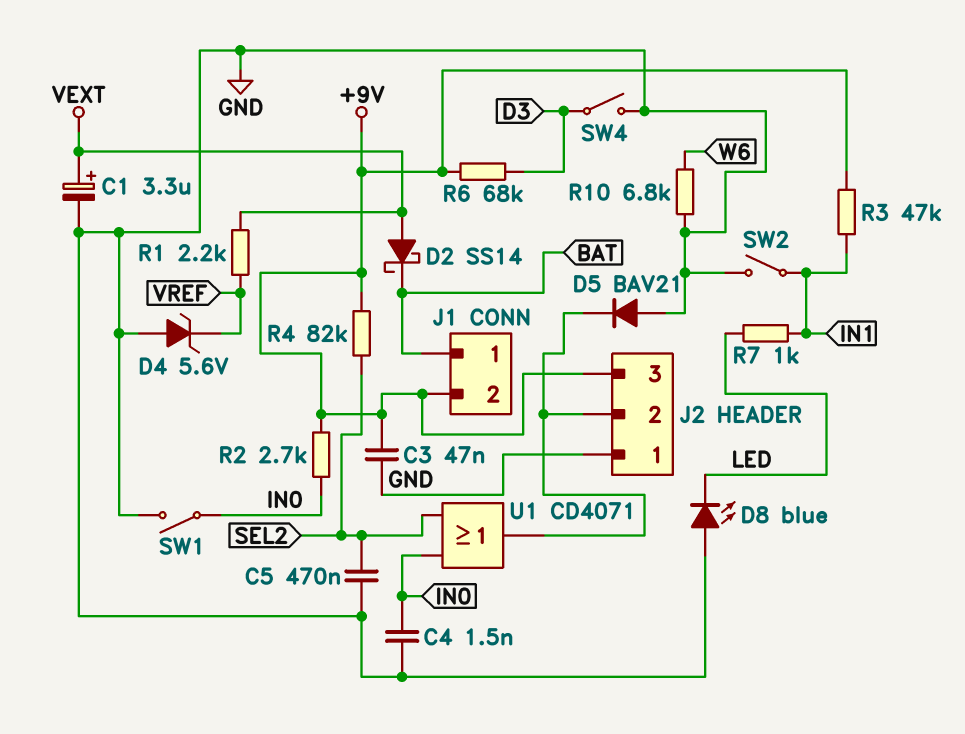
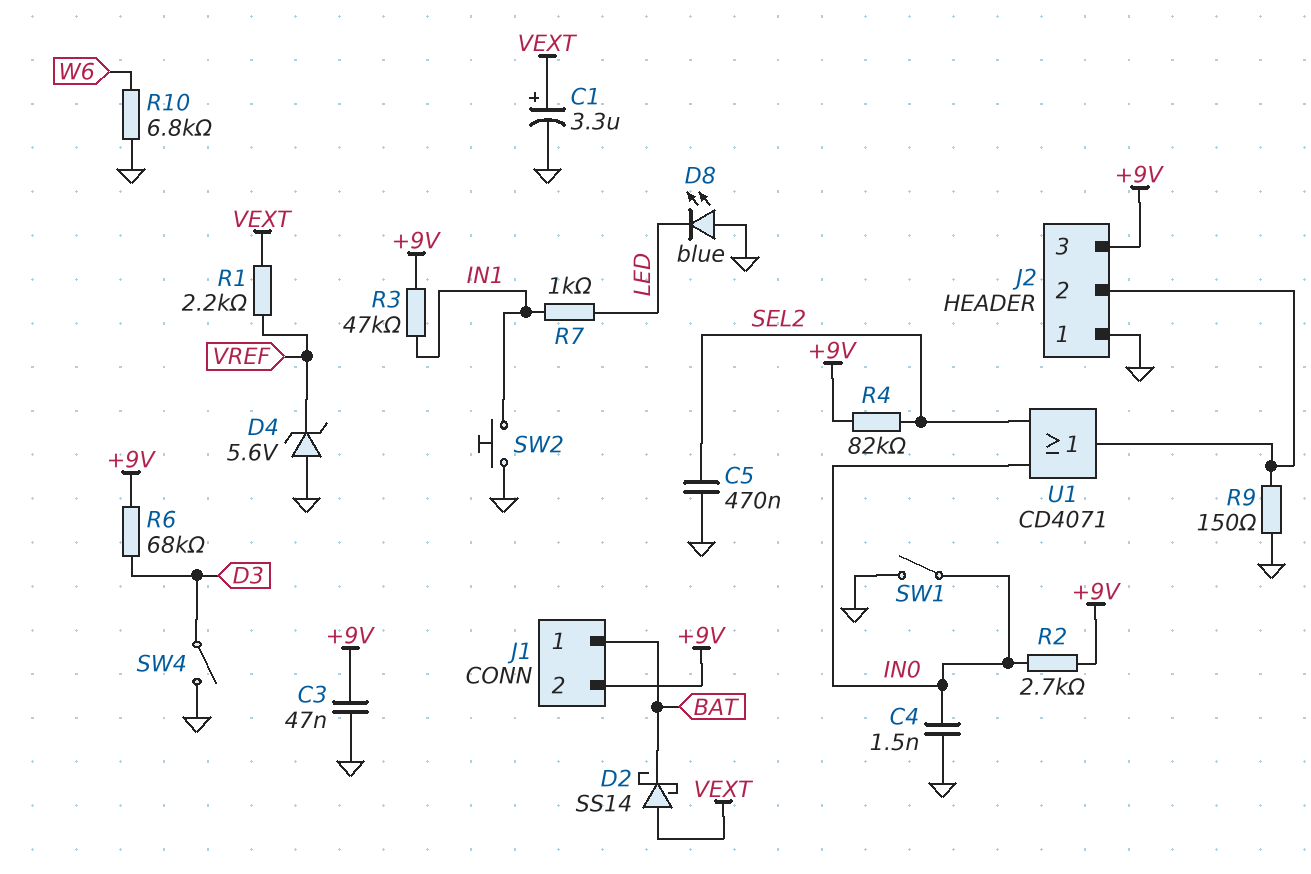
D5: diode BAV21 (A GND, K J2/2) -> none
R9: none -> 150 (GND, J2/2)
SW2: switch (GND, IN1) -> button (GND, IN1)

